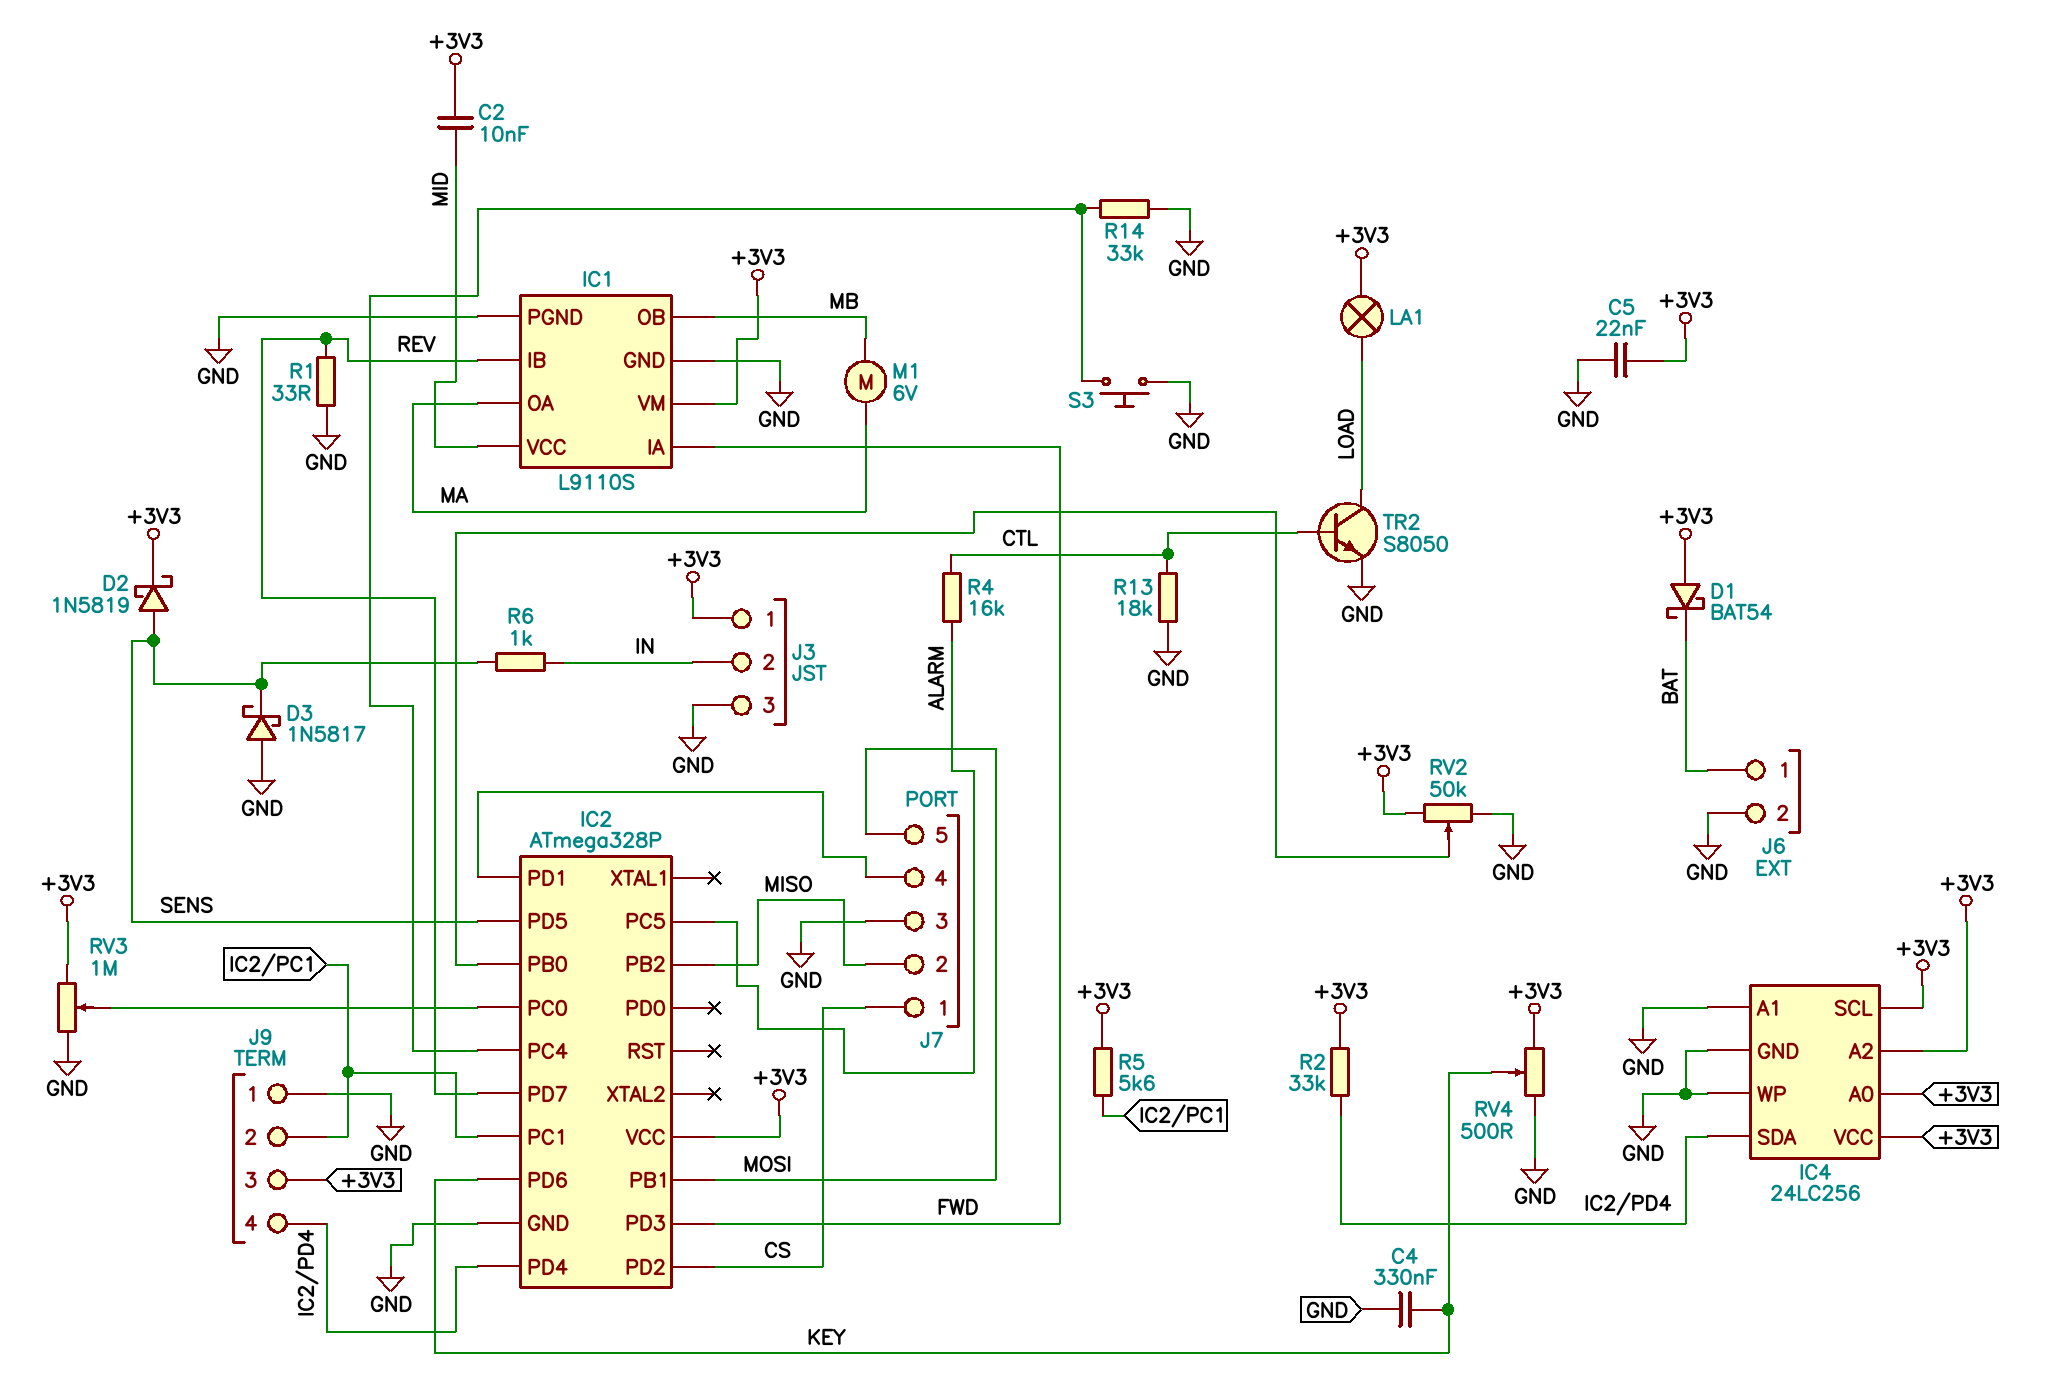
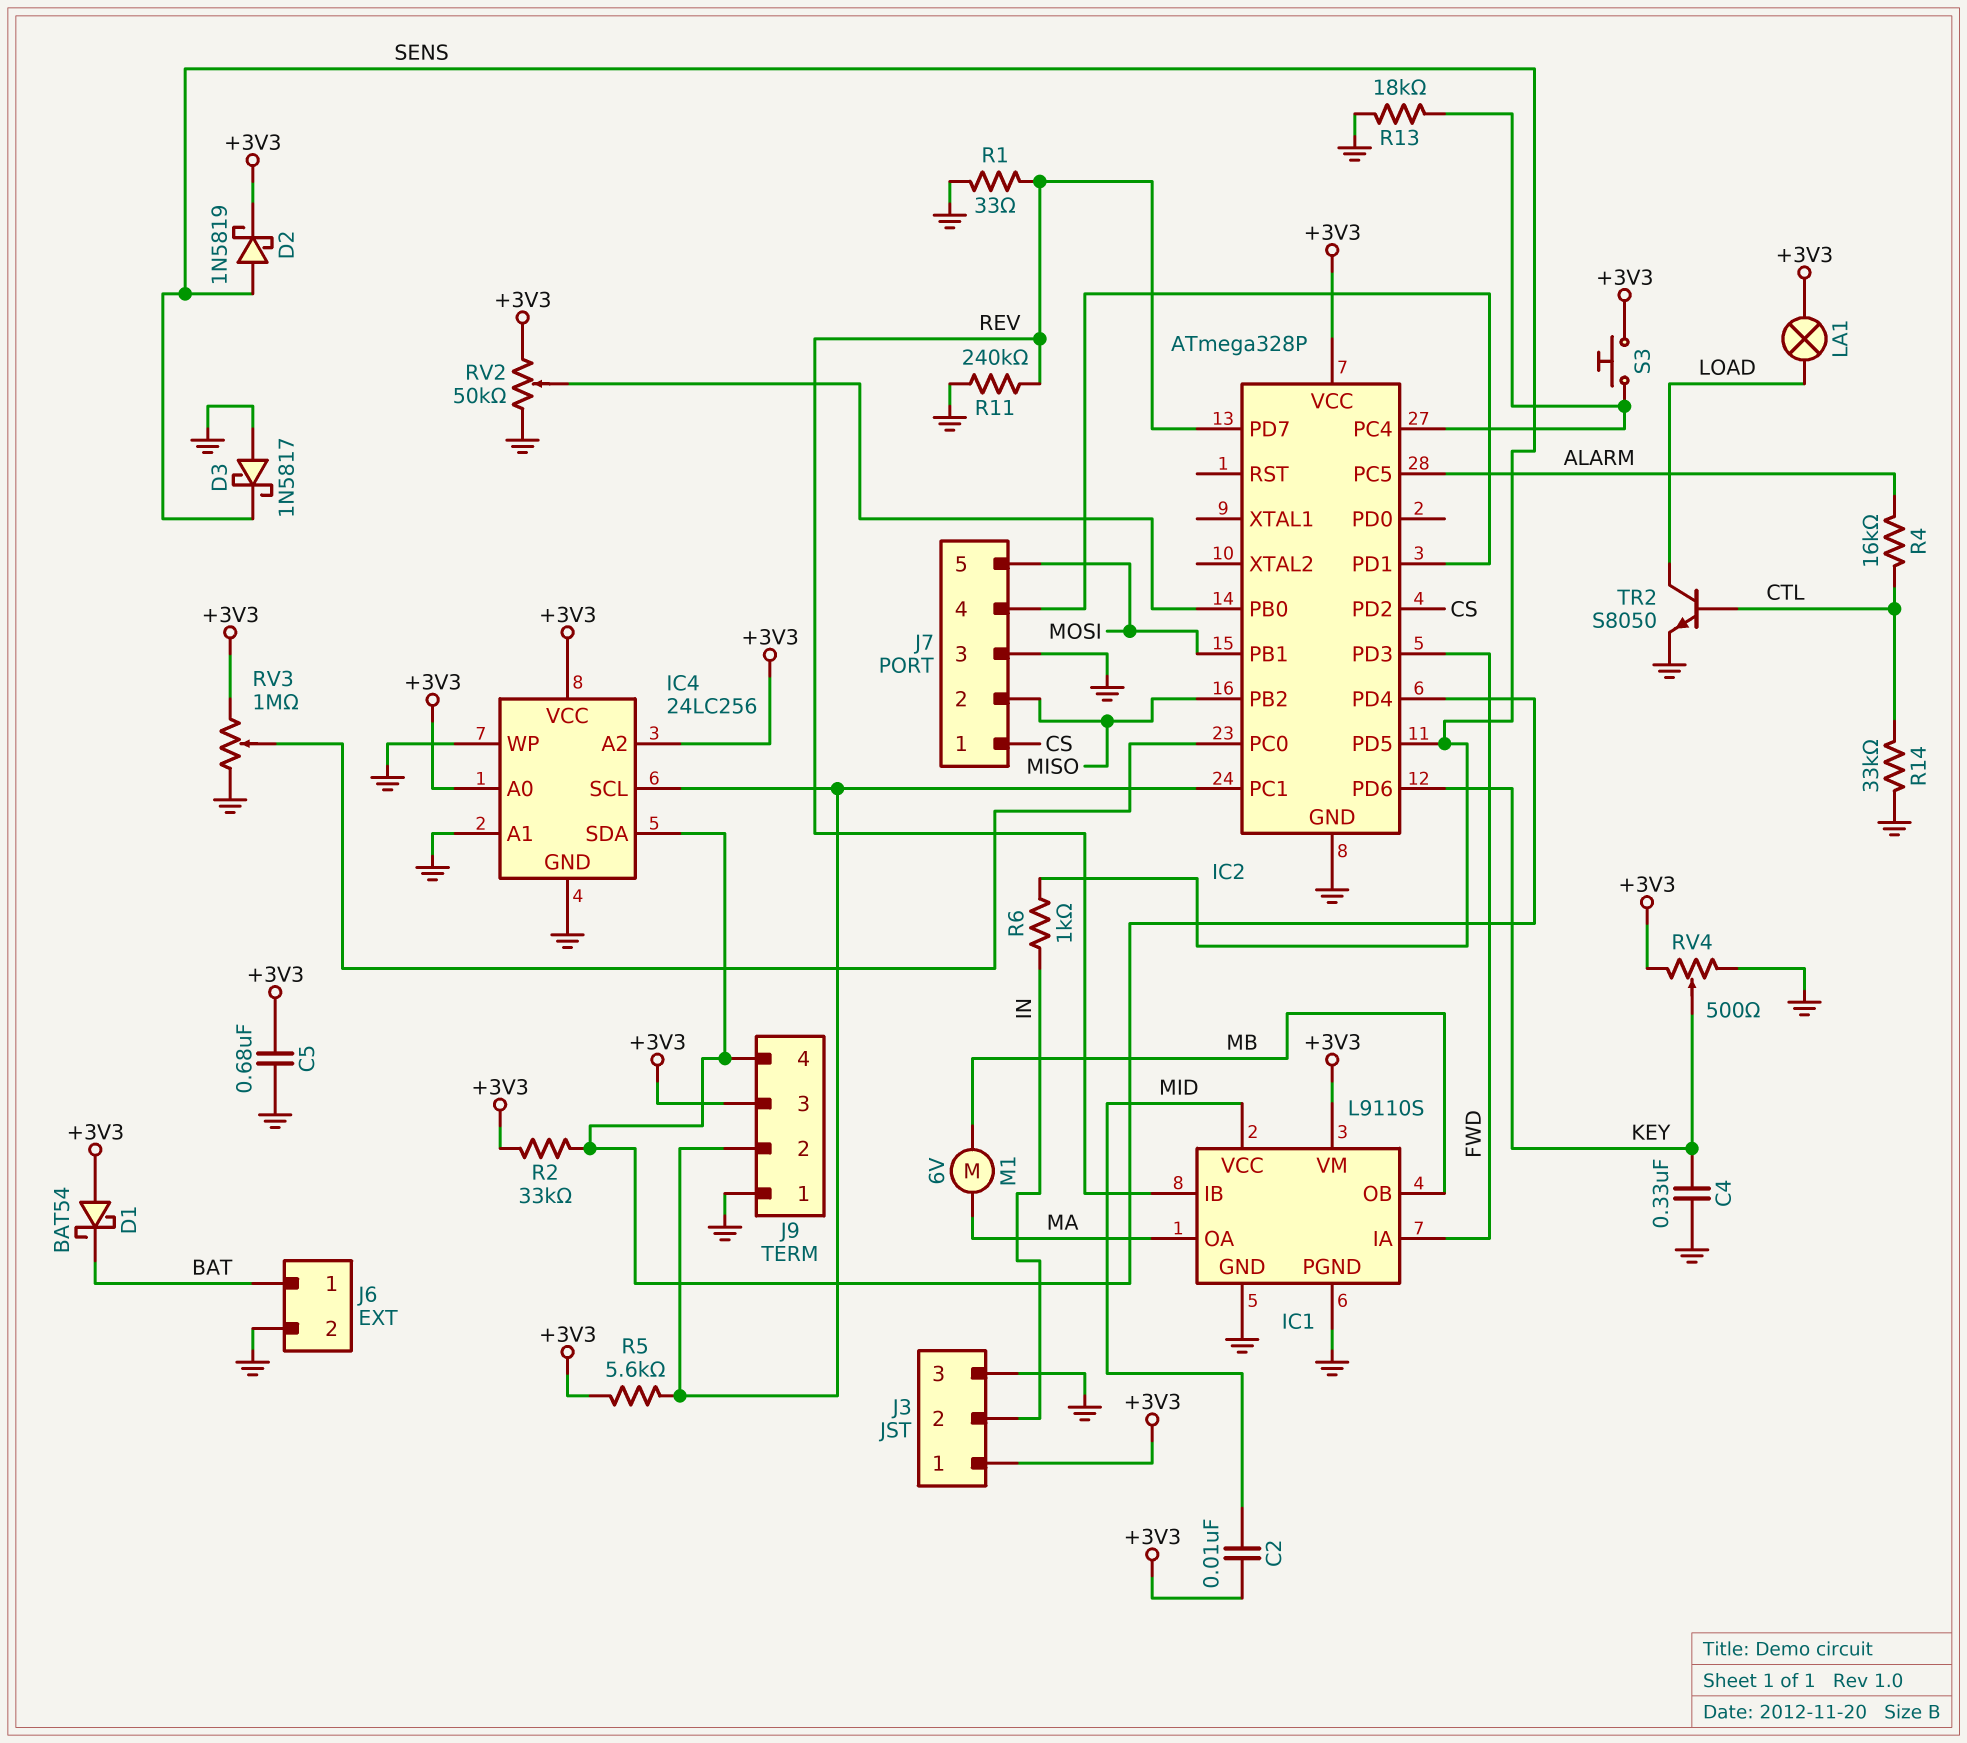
C5: 22nF (+3V3, GND) -> 680nF (+3V3, GND)
IC4 pin SCL: +3V3 -> IC2/PC1
R11: none -> 240k (GND, REV)
R13: 18k (CTL, GND) -> 18k (GND, IC2/PC4)
R14: 33k (GND, IC2/PC4) -> 33k (CTL, GND)
S3: button (GND, IC2/PC4) -> button (+3V3, IC2/PC4)

